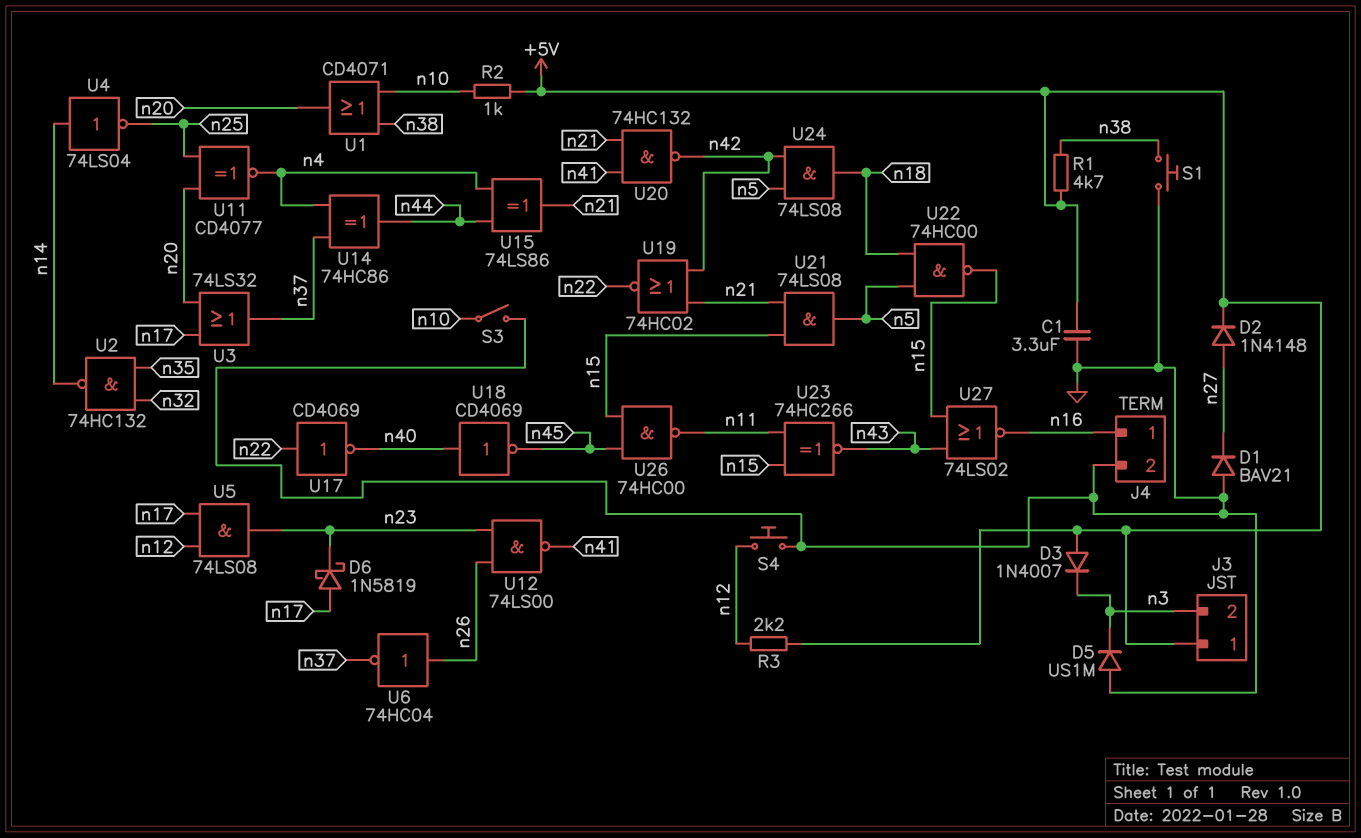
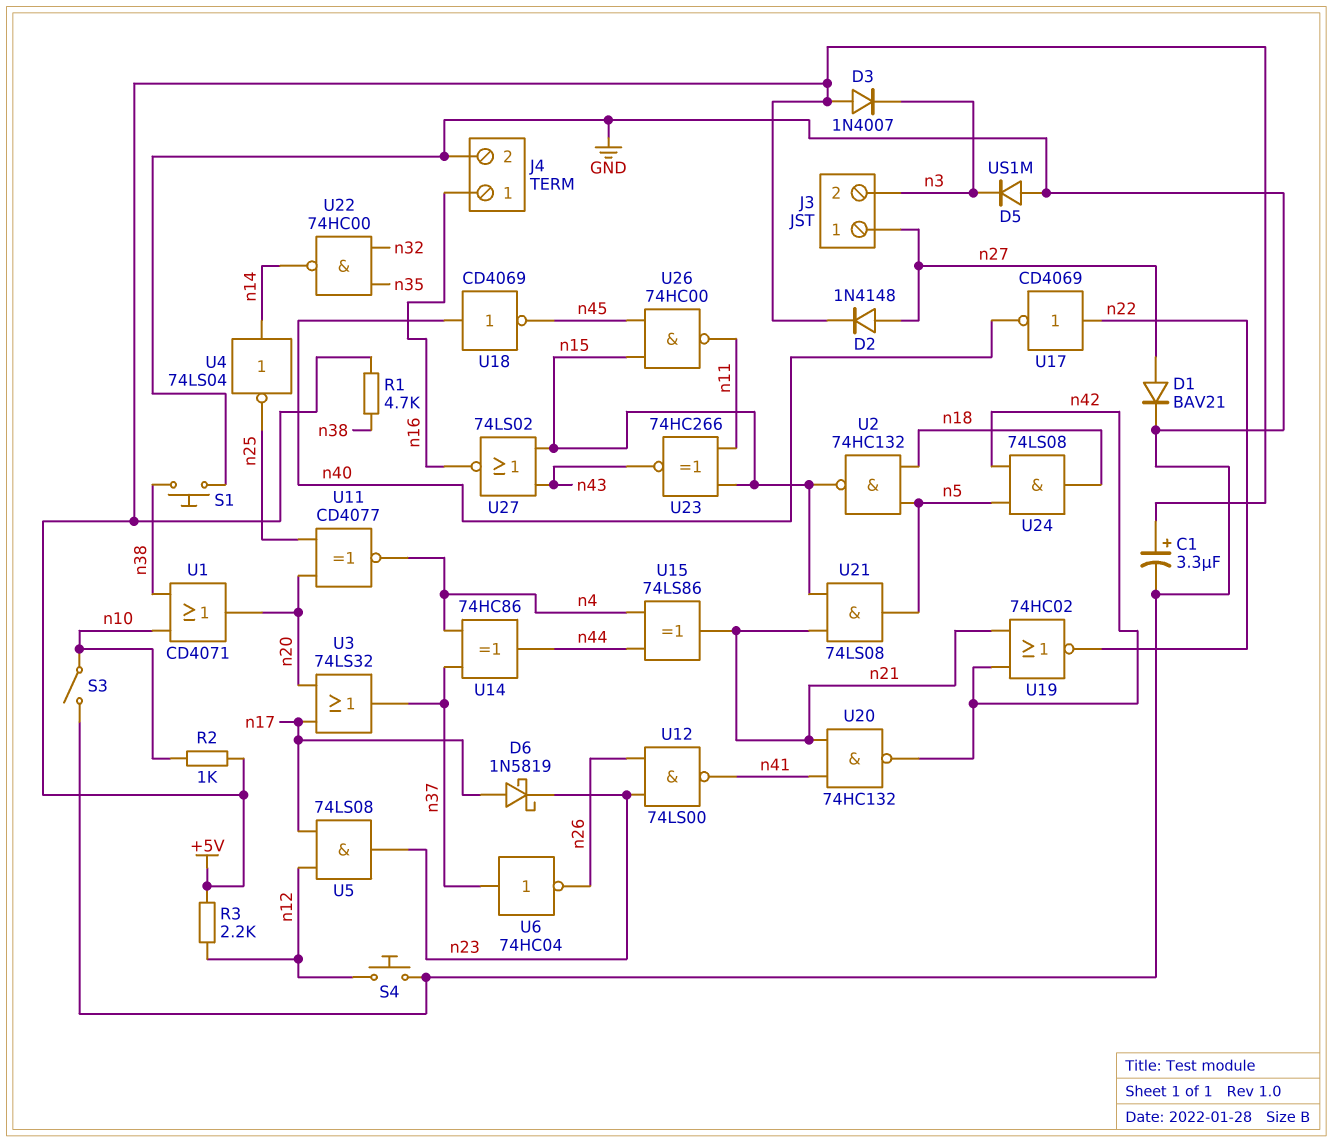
C1: 3.3uF (+5V, GND) -> 3.3uF (plus +5V, minus GND)
D1: diode BAV21 (A GND, K n27) -> diode BAV21 (A n27, K GND)
J3 pin 1: +5V -> n27
U2: NAND 74HC132 (in n32, in n35, out n14) -> NAND 74HC132 (in n5, in n18, out n15)
U6: NOT 74HC04 (in n26, out n37) -> NOT 74HC04 (in n37, out n26)
U22: NAND 74HC00 (in n5, in n18, out n15) -> NAND 74HC00 (in n32, in n35, out n14)

